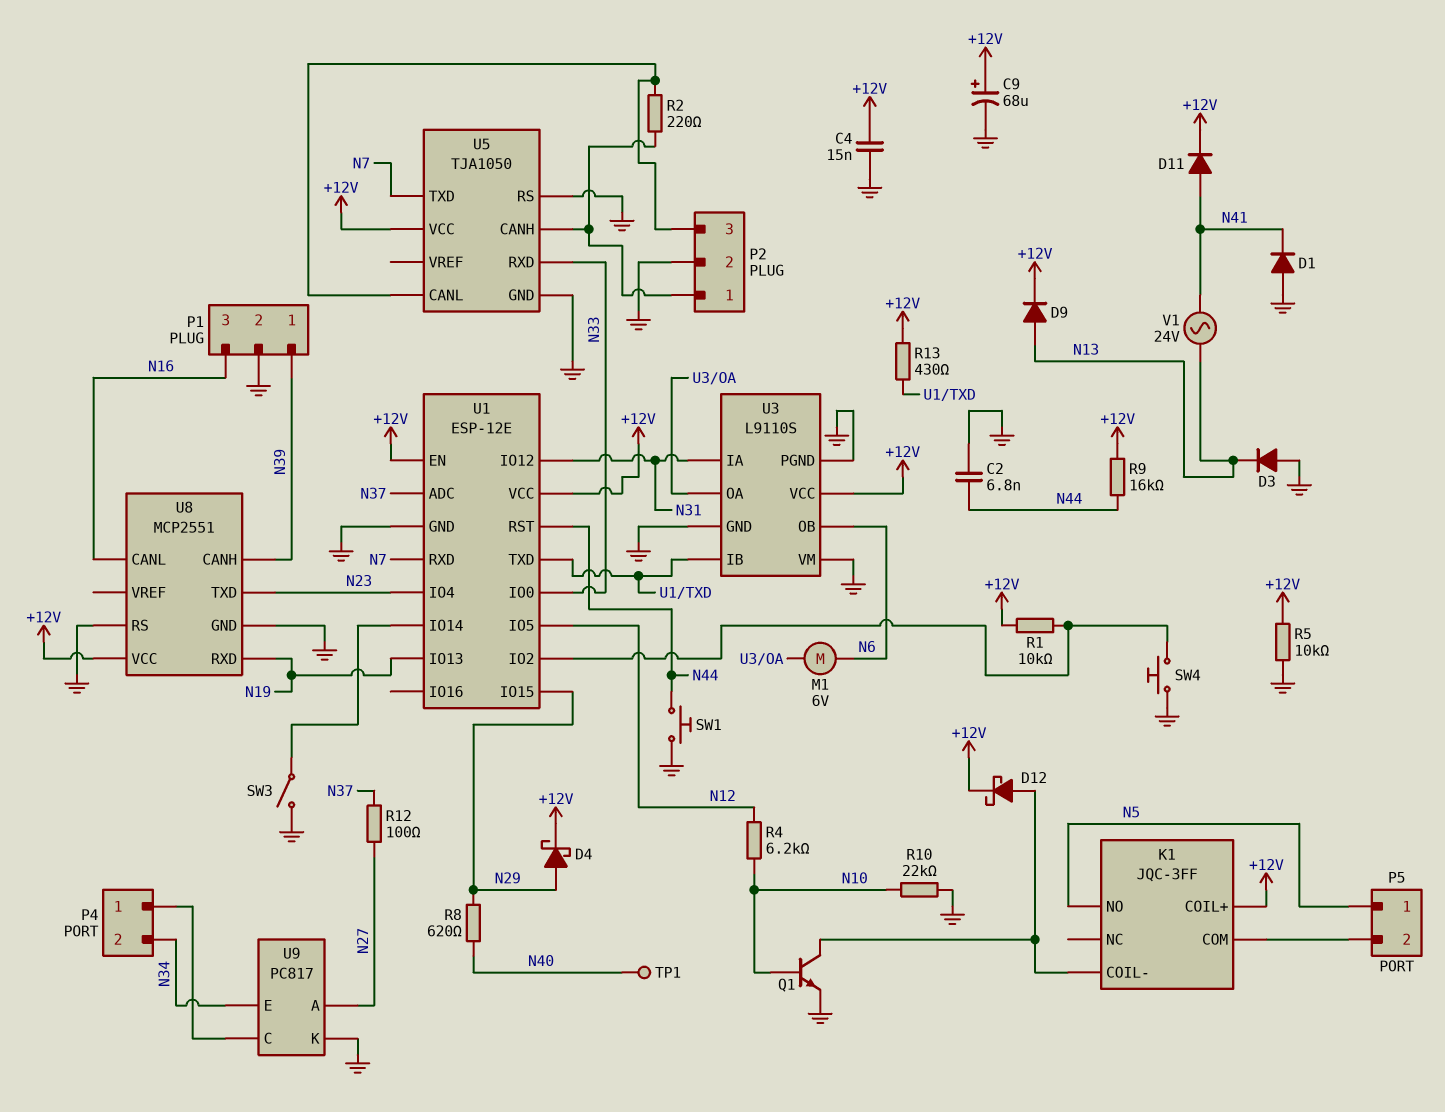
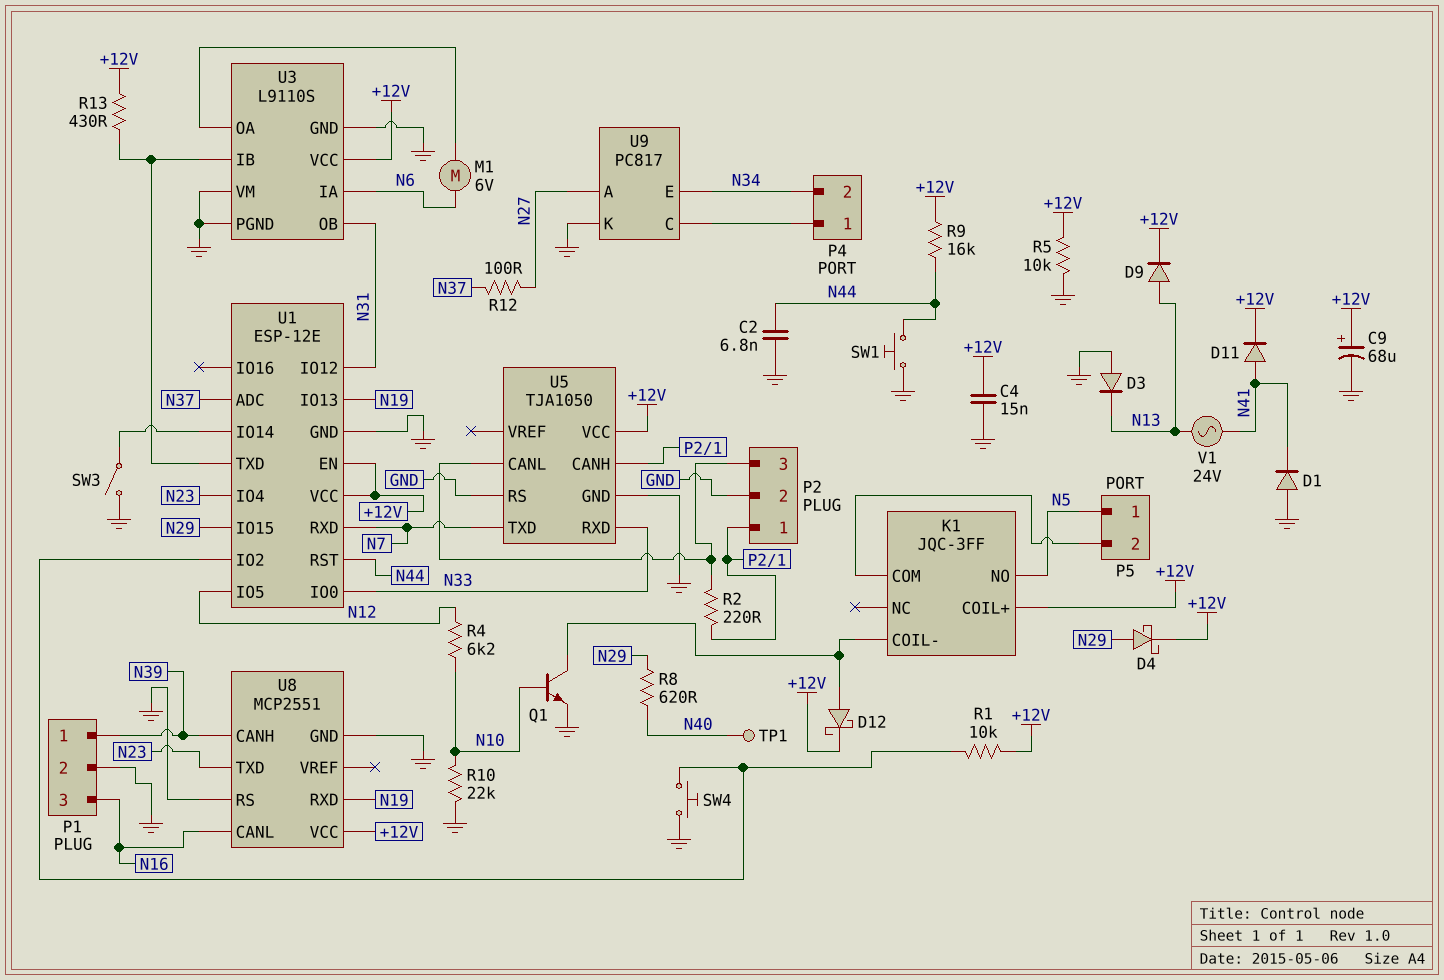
U3 pin IA: N31 -> N6
U3 pin OB: N6 -> N31

